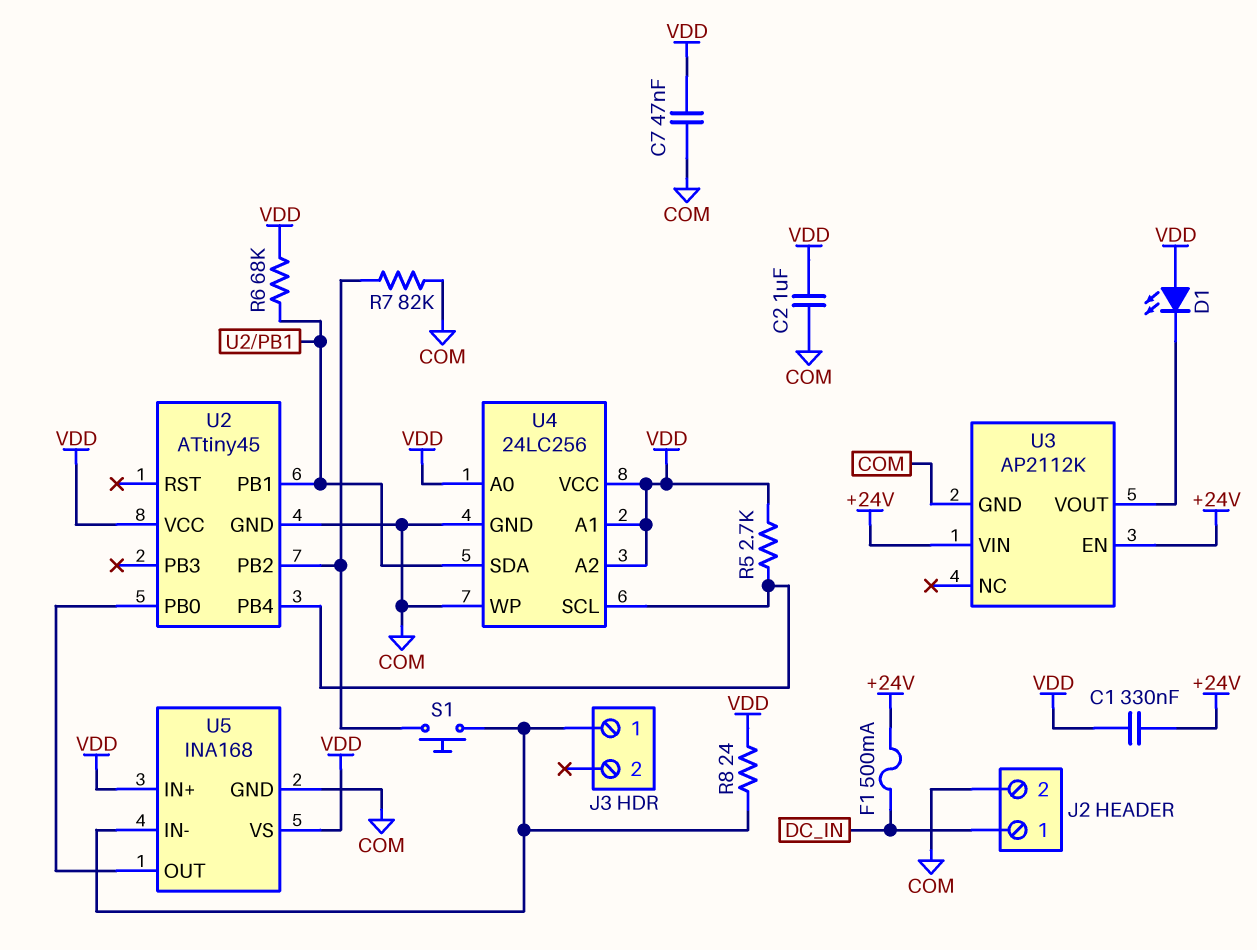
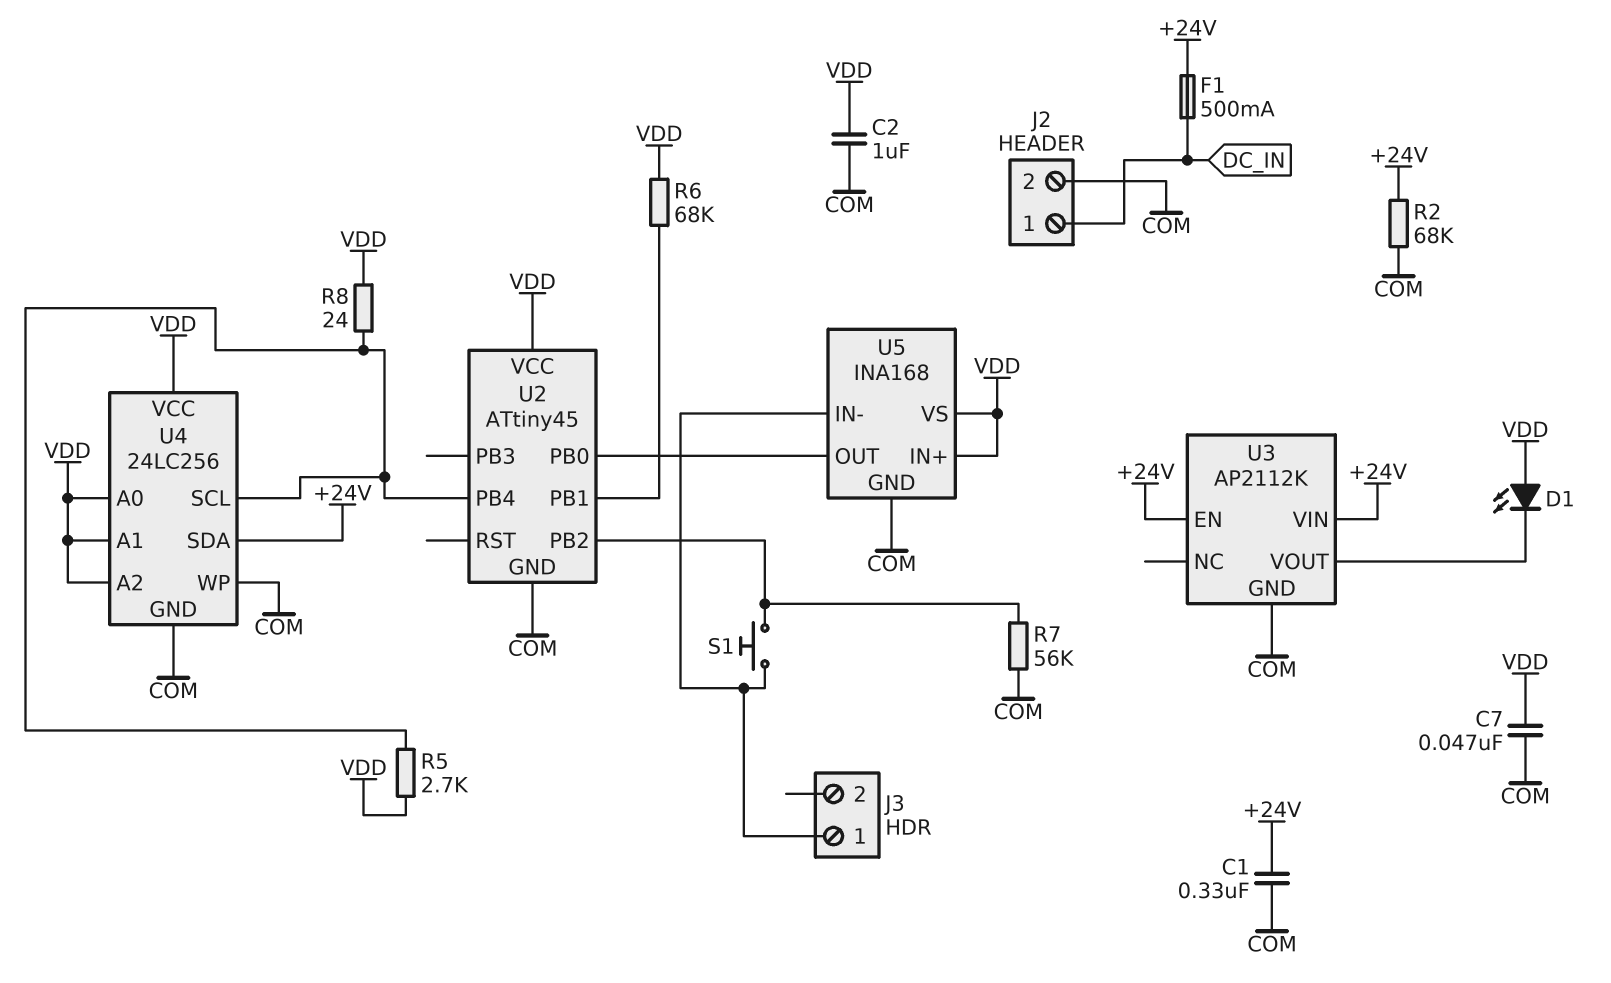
C1: 330nF (+24V, VDD) -> 330nF (+24V, COM)
R2: none -> 68k (+24V, COM)
R7: 82k (COM, U2/PB2) -> 56k (COM, U2/PB2)
R8: 24 (J3/1, VDD) -> 24 (U2/PB4, VDD)
U4 pin SDA: U2/PB1 -> +24V

